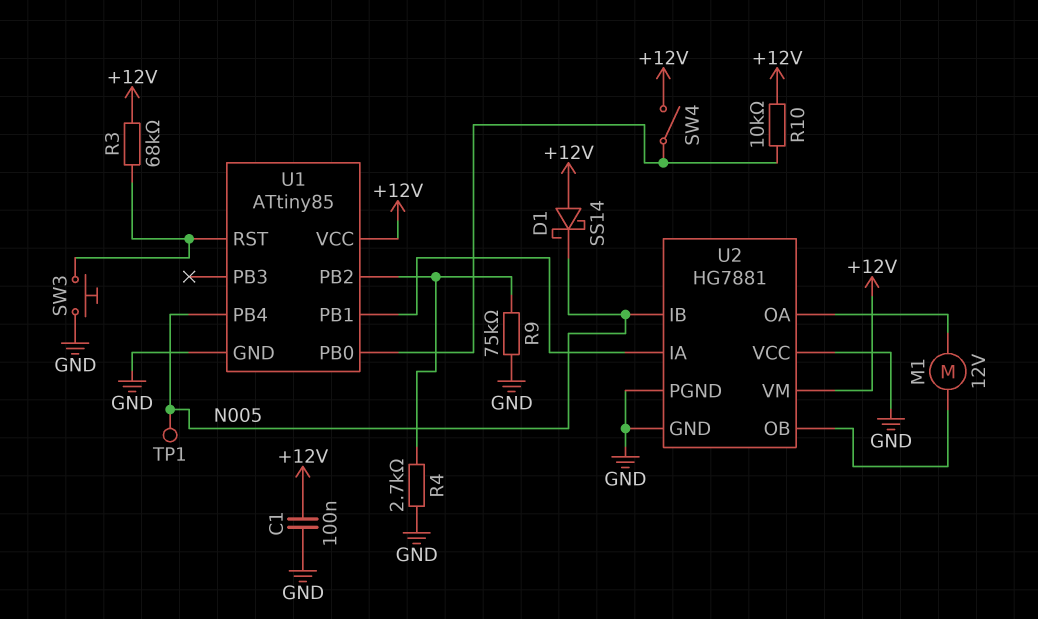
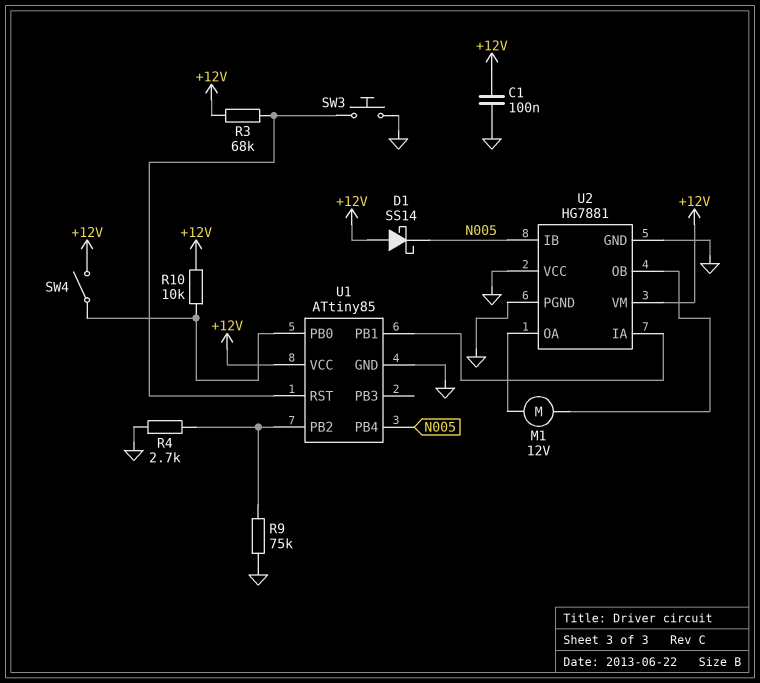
TP1: test point (N005) -> none

